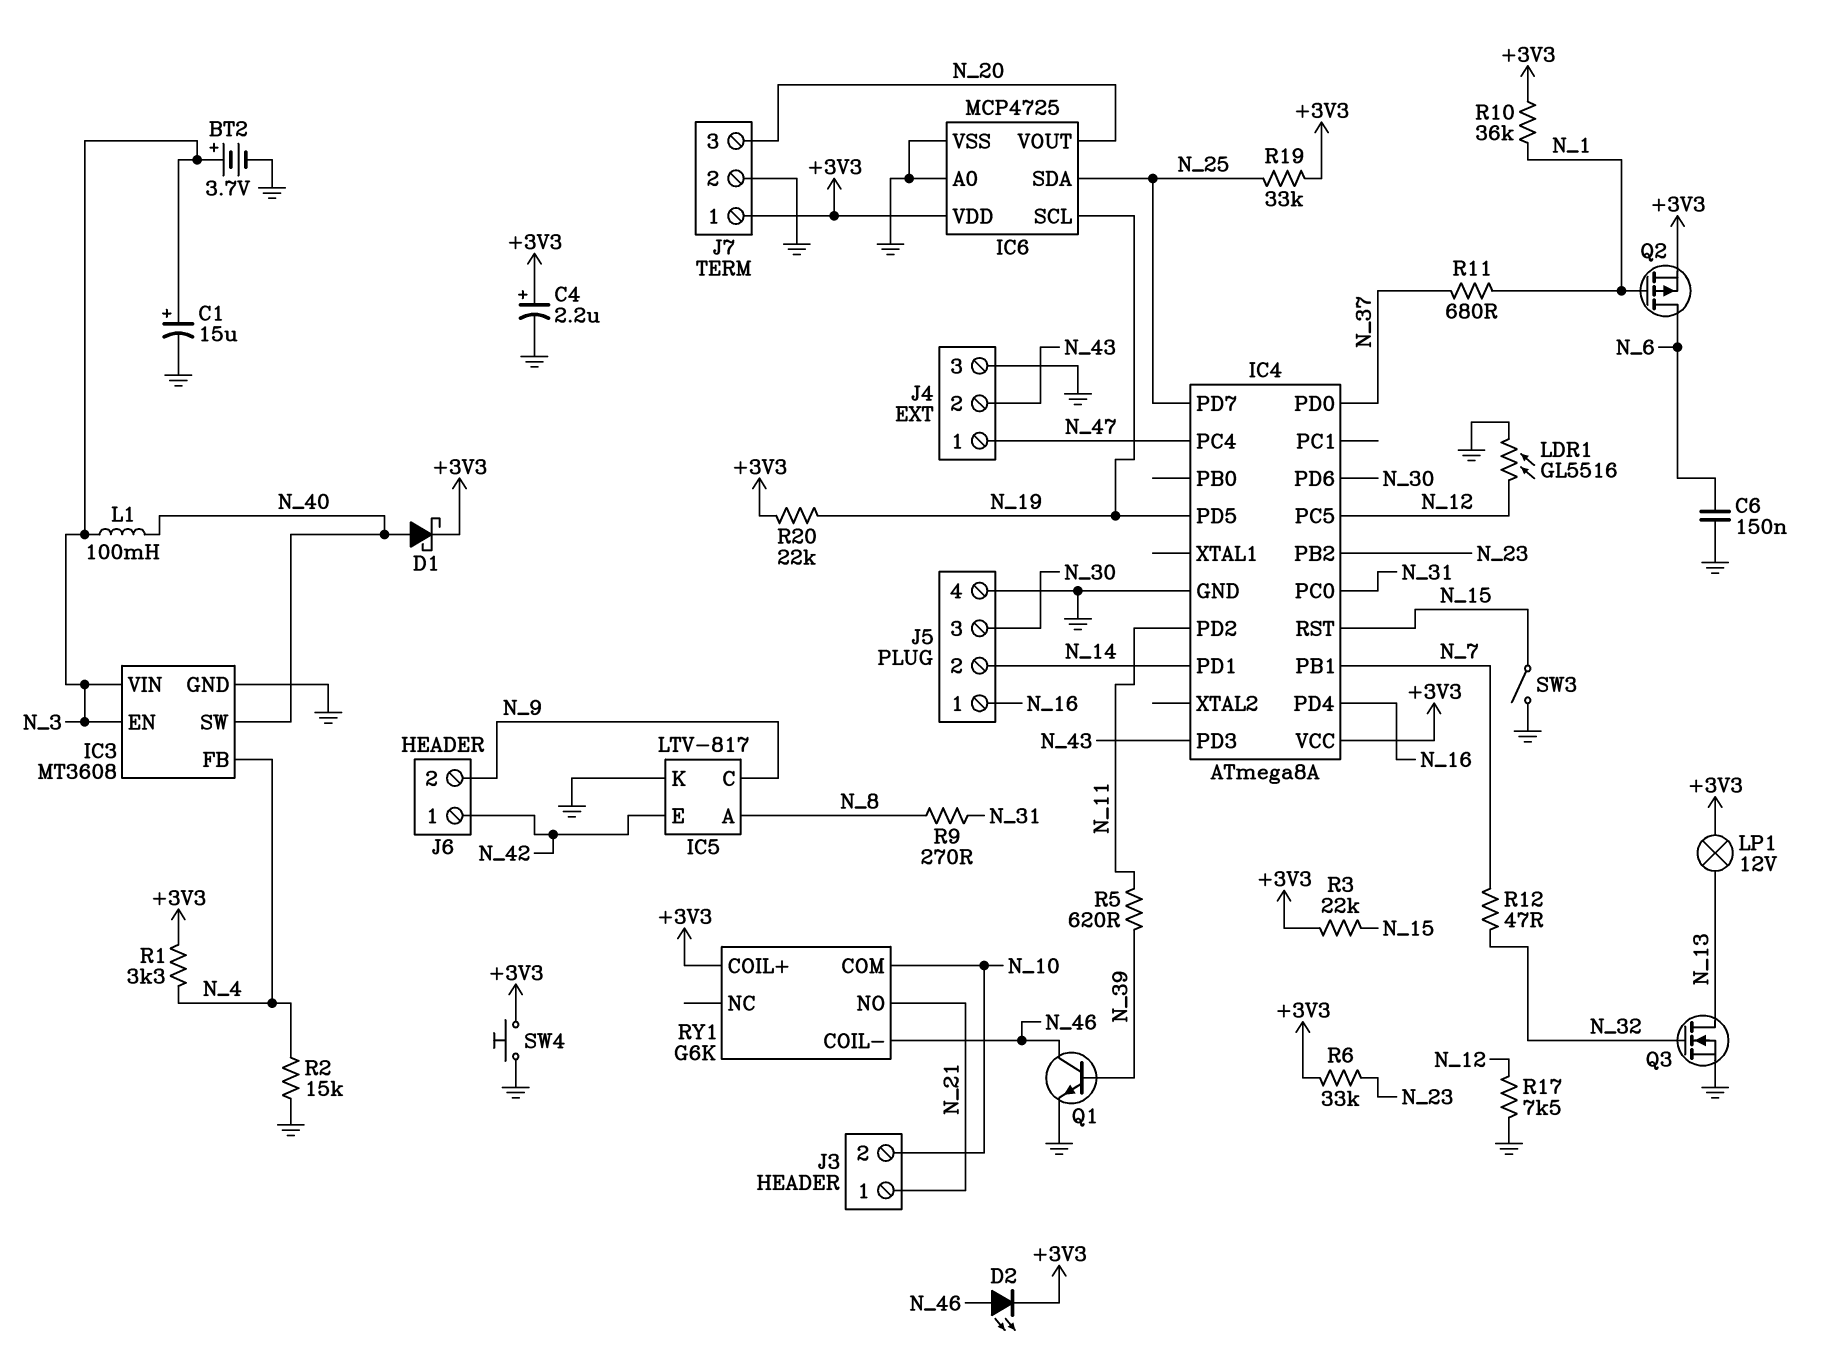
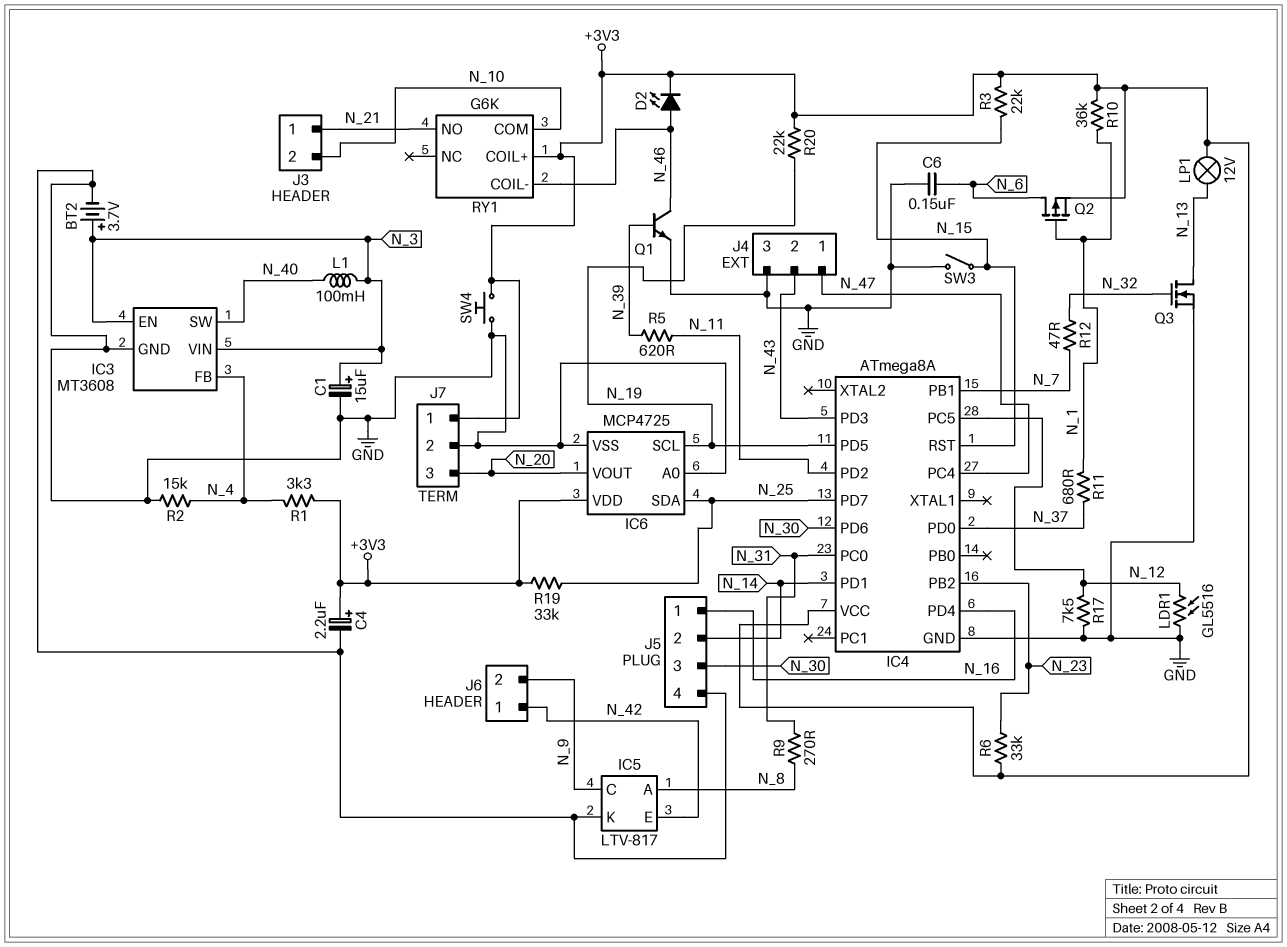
D1: schottky (A N_40, K +3V3) -> none

